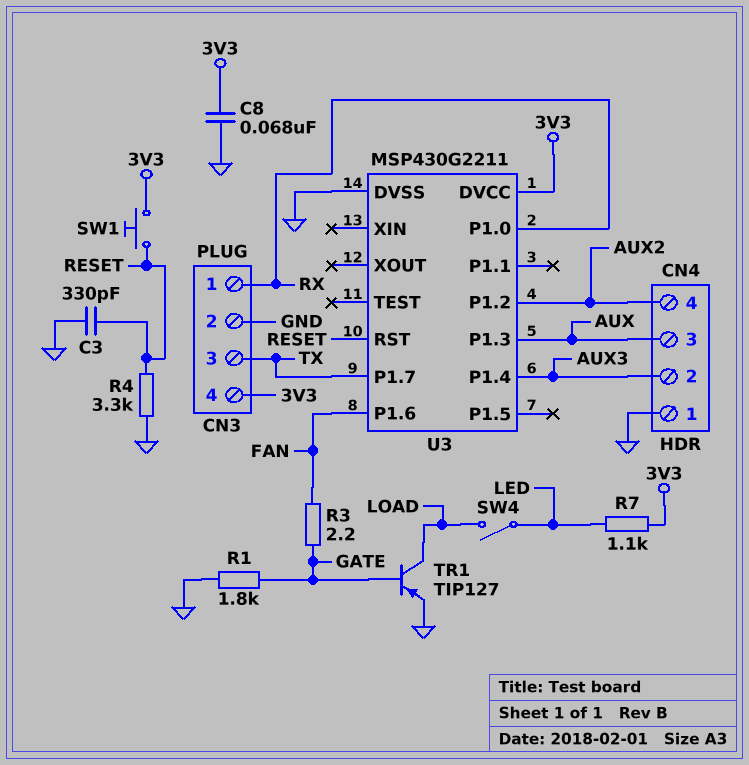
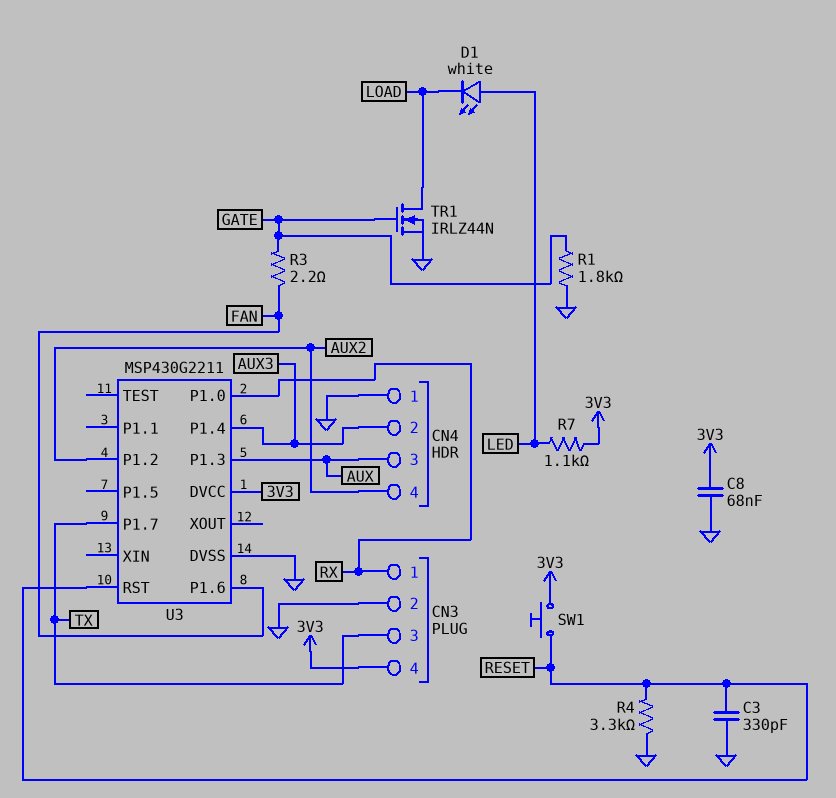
D1: none -> LED white (A LED, K LOAD)
SW4: switch (LED, LOAD) -> none
TR1: PNP TIP127 (B GATE, C LOAD, E GND) -> NMOS IRLZ44N (G GATE, D LOAD, S GND)

